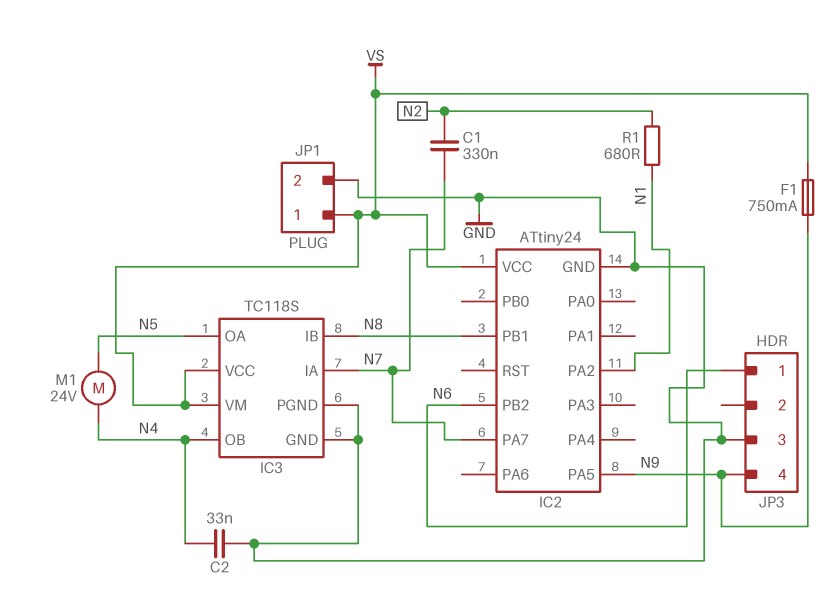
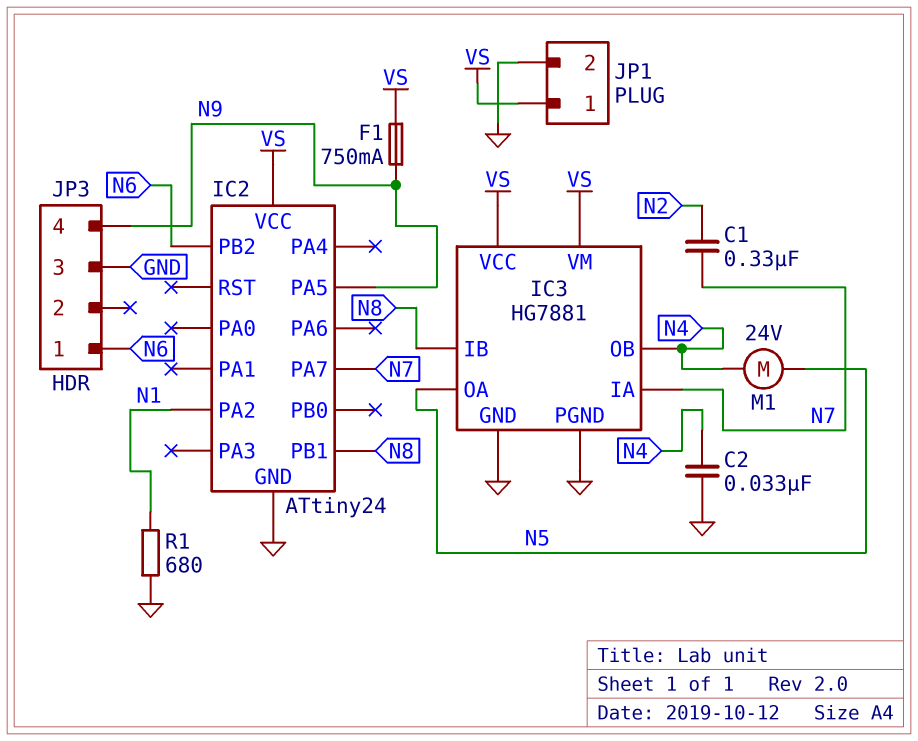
IC3: TC118S -> HG7881
R1: 680 (N1, N2) -> 680 (GND, N1)

